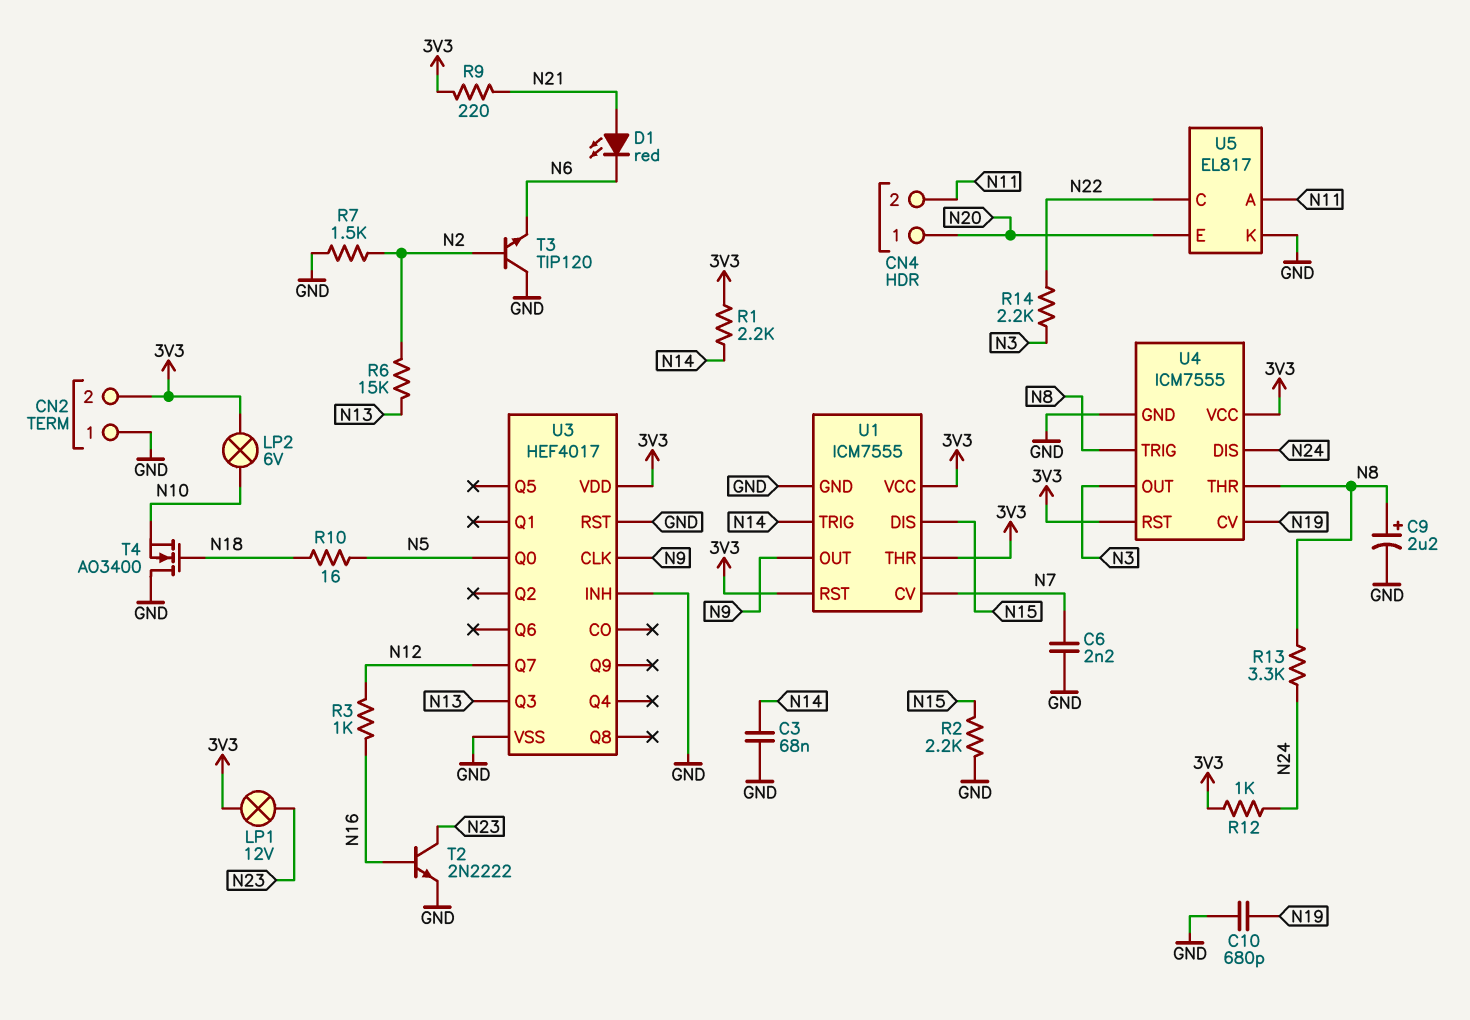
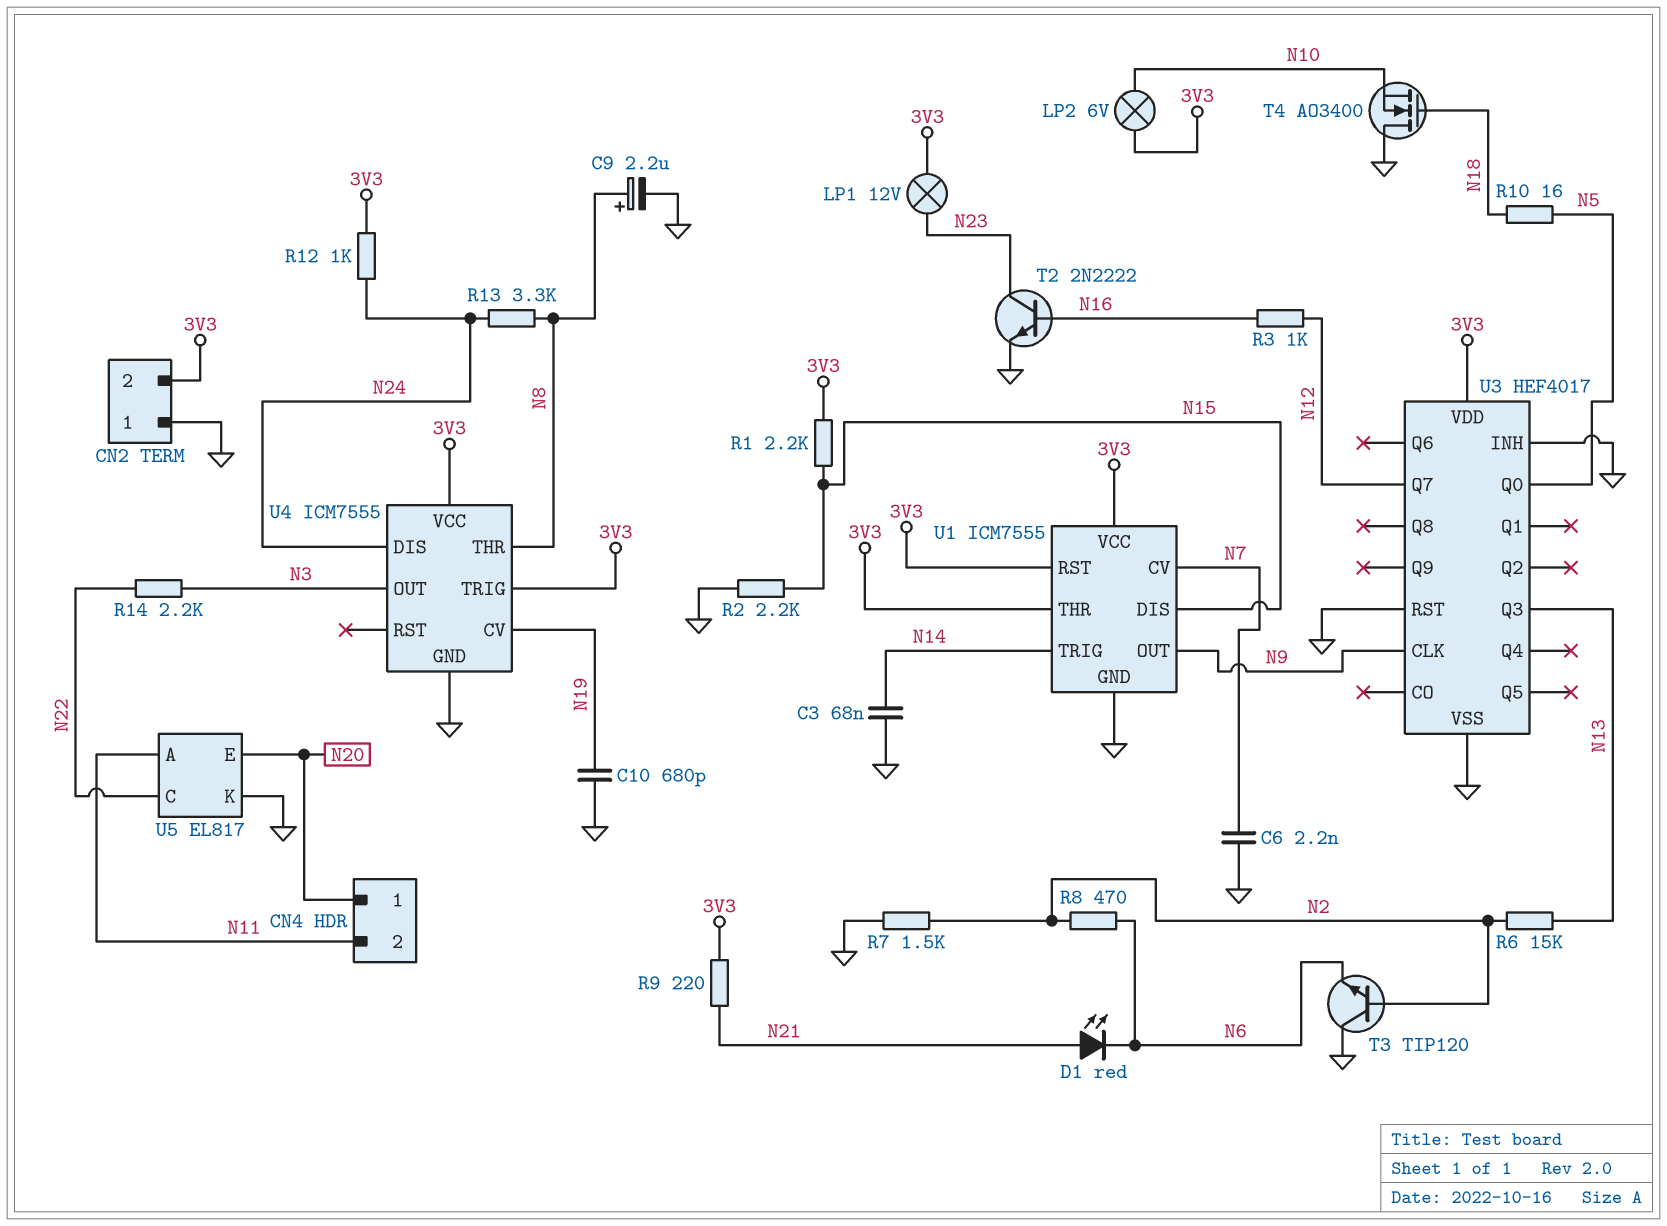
R1: 2.2k (3V3, N14) -> 2.2k (3V3, N15)
R8: none -> 470 (N2, N6)
U4 pin RST: 3V3 -> none
U4 pin TRIG: N8 -> 3V3

